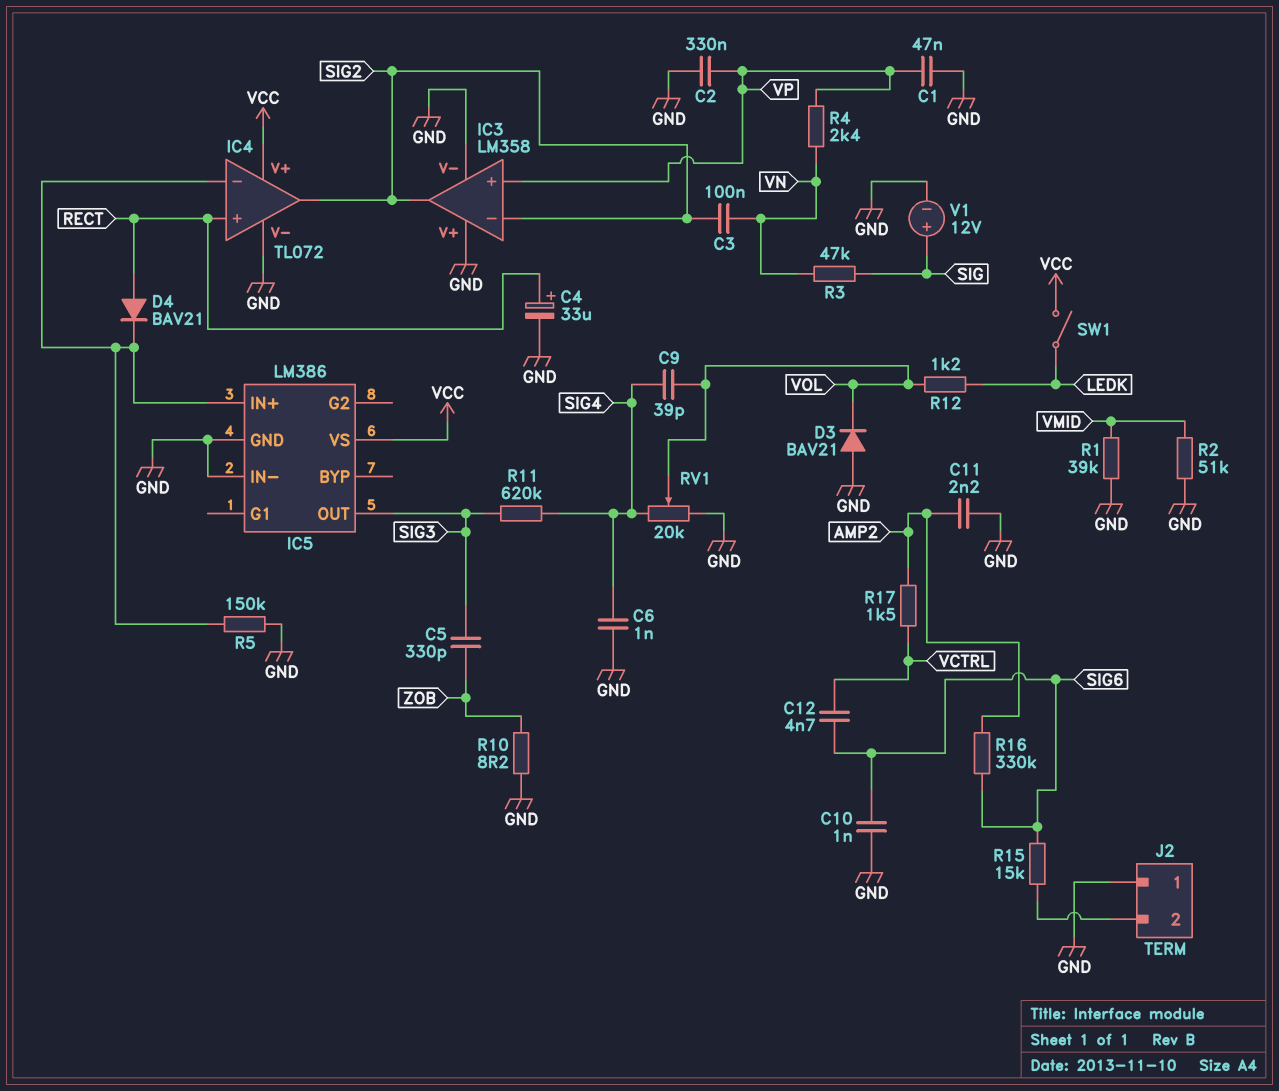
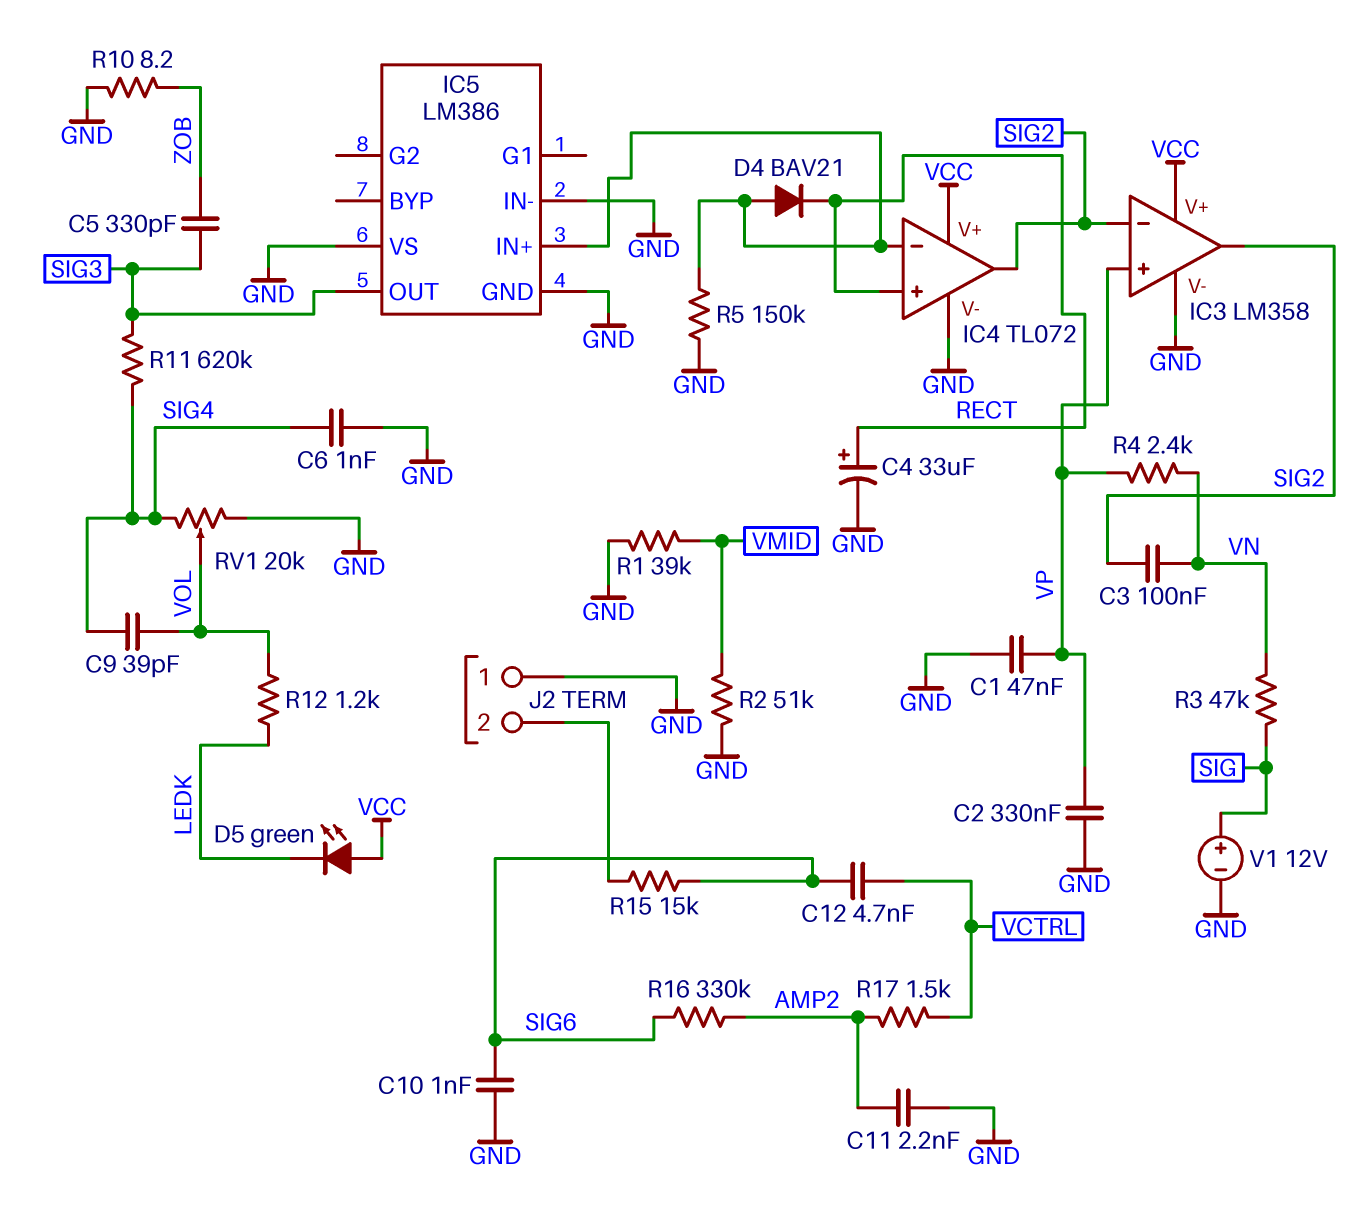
D3: diode BAV21 (A GND, K VOL) -> none
D4: diode BAV21 (A RECT, K IC4/in-) -> diode BAV21 (A IC4/in-, K RECT)
D5: none -> LED green (A VCC, K LEDK)
IC3 pin V+: GND -> VCC
IC5 pin VS: VCC -> GND
SW1: switch (LEDK, VCC) -> none

